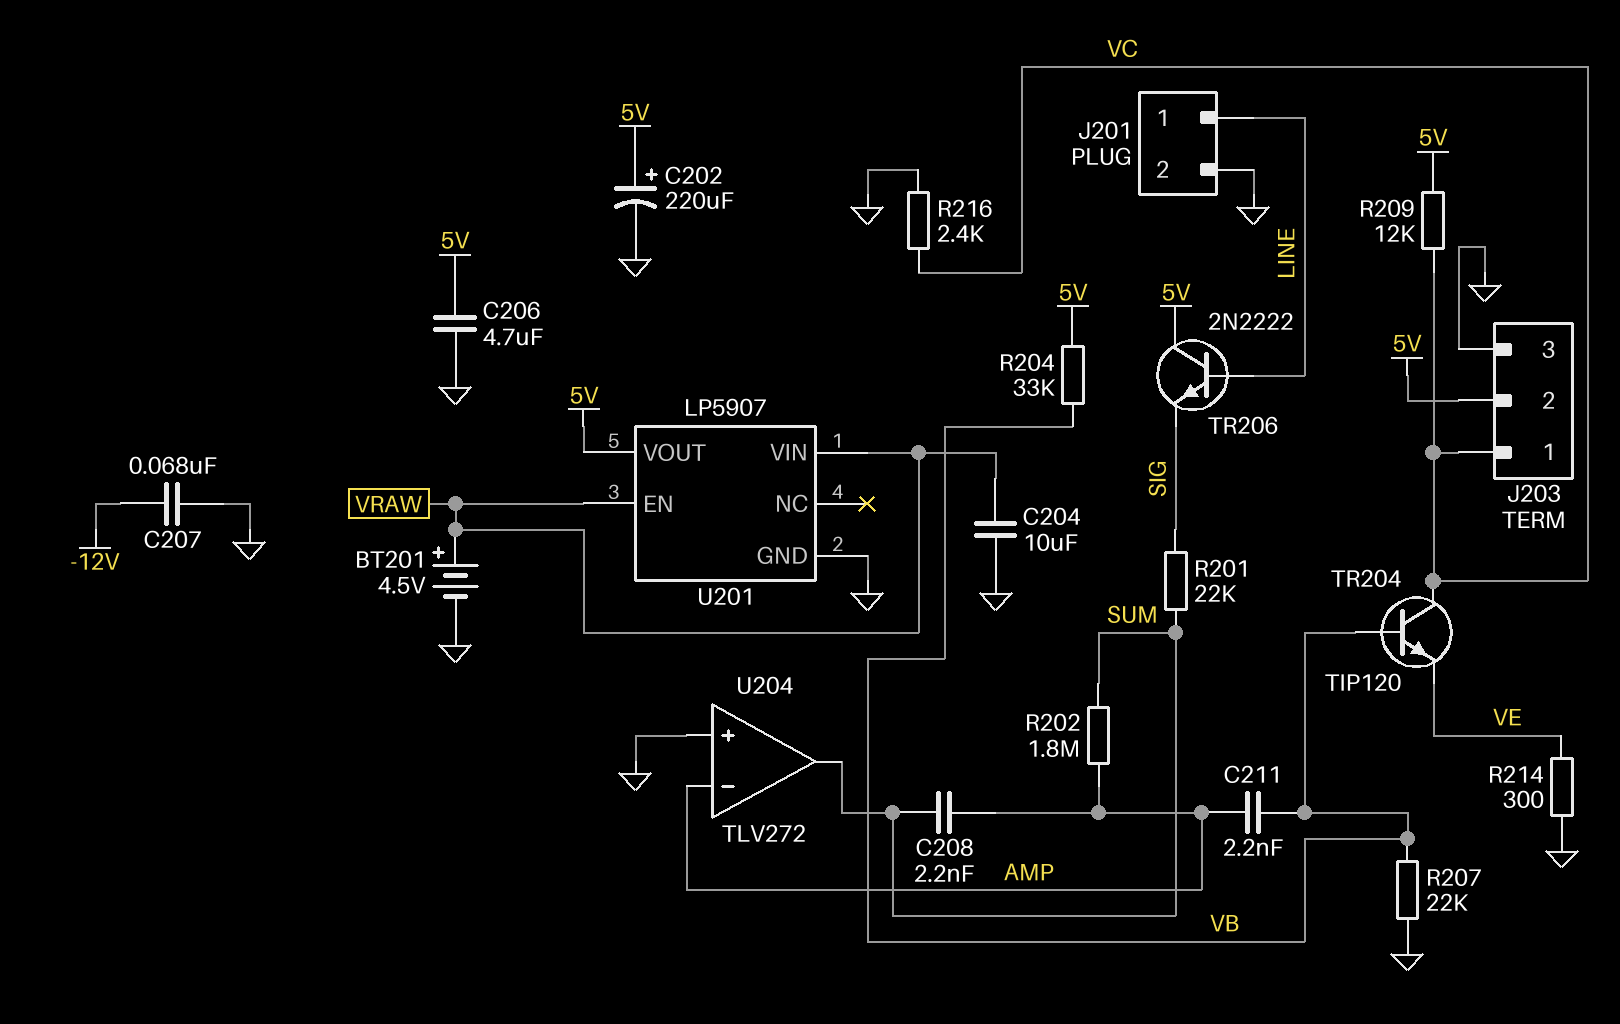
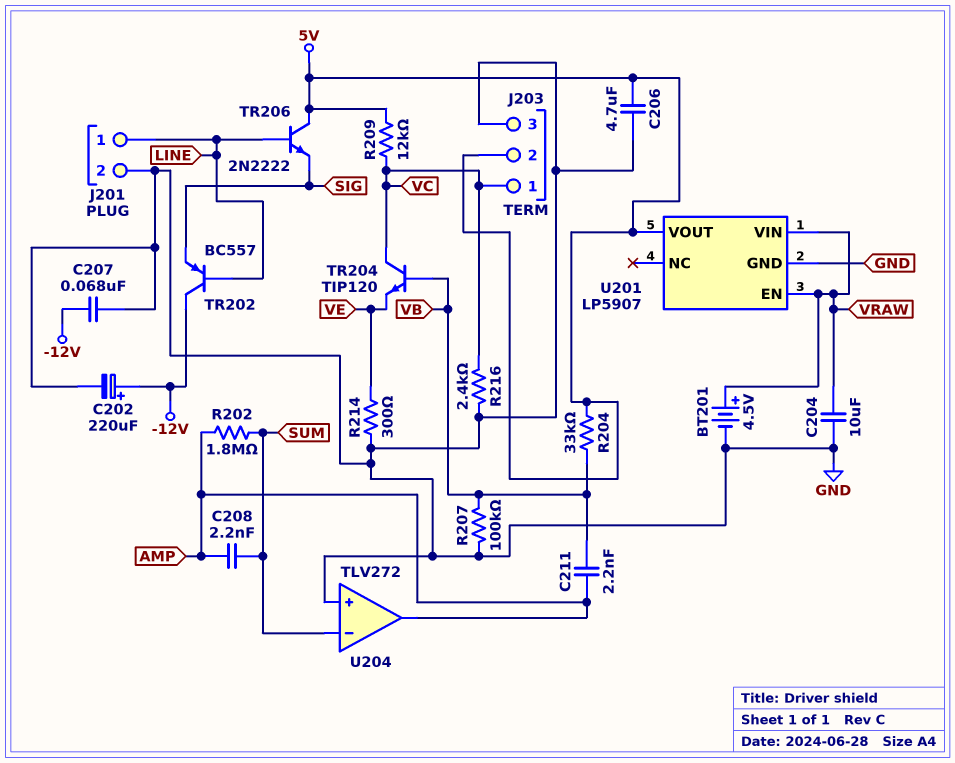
C202: 220uF (plus 5V, minus GND) -> 220uF (plus -12V, minus GND)
R201: 22k (SIG, SUM) -> none
R207: 22k (GND, VB) -> 100k (GND, VB)
TR202: none -> PNP BC557 (B LINE, C -12V, E SIG)
U204 pin in-: AMP -> SUM
U204 pin out: SUM -> AMP

